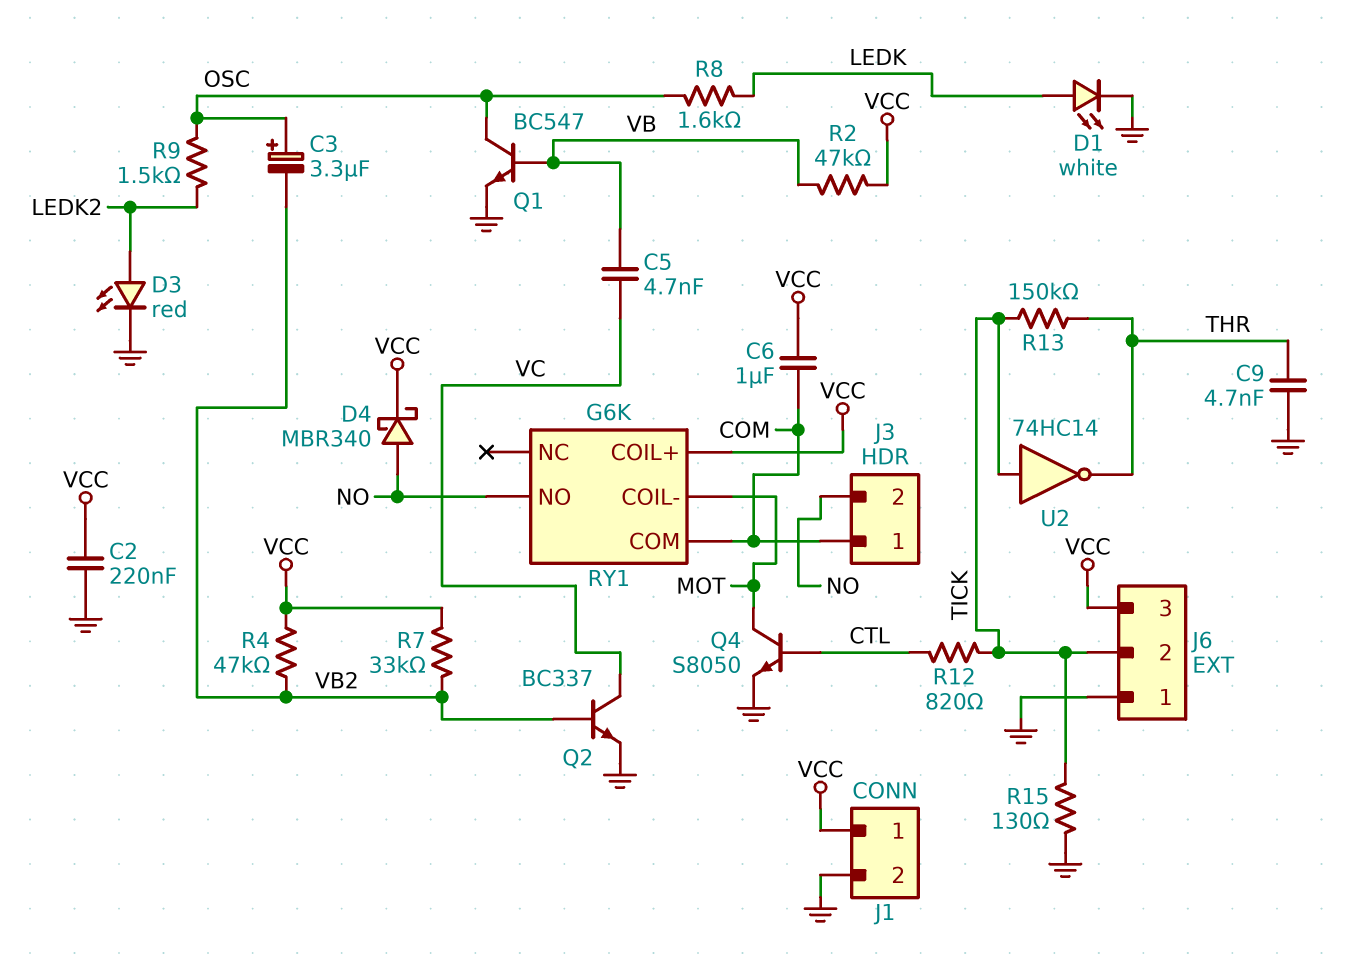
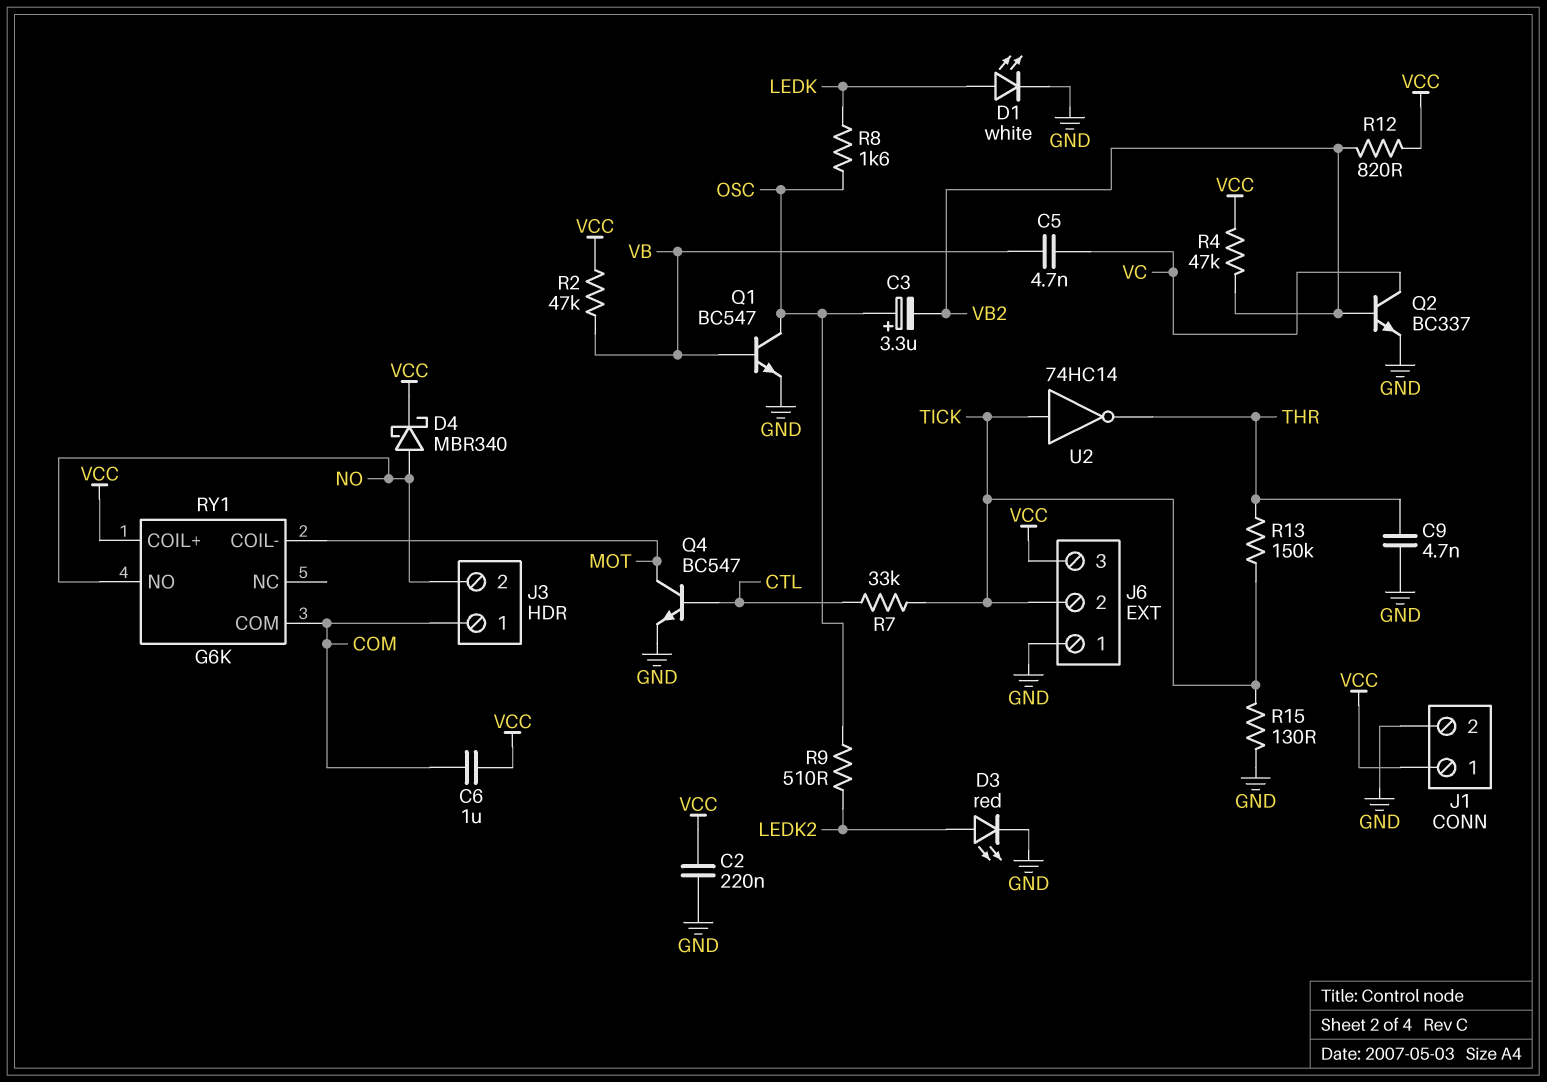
Q4: NPN S8050 (B CTL, C MOT, E GND) -> NPN BC547 (B CTL, C MOT, E GND)
R7: 33k (VB2, VCC) -> 33k (CTL, TICK)
R9: 1.5k (LEDK2, OSC) -> 510 (LEDK2, OSC)
R12: 820 (CTL, TICK) -> 820 (VB2, VCC)

